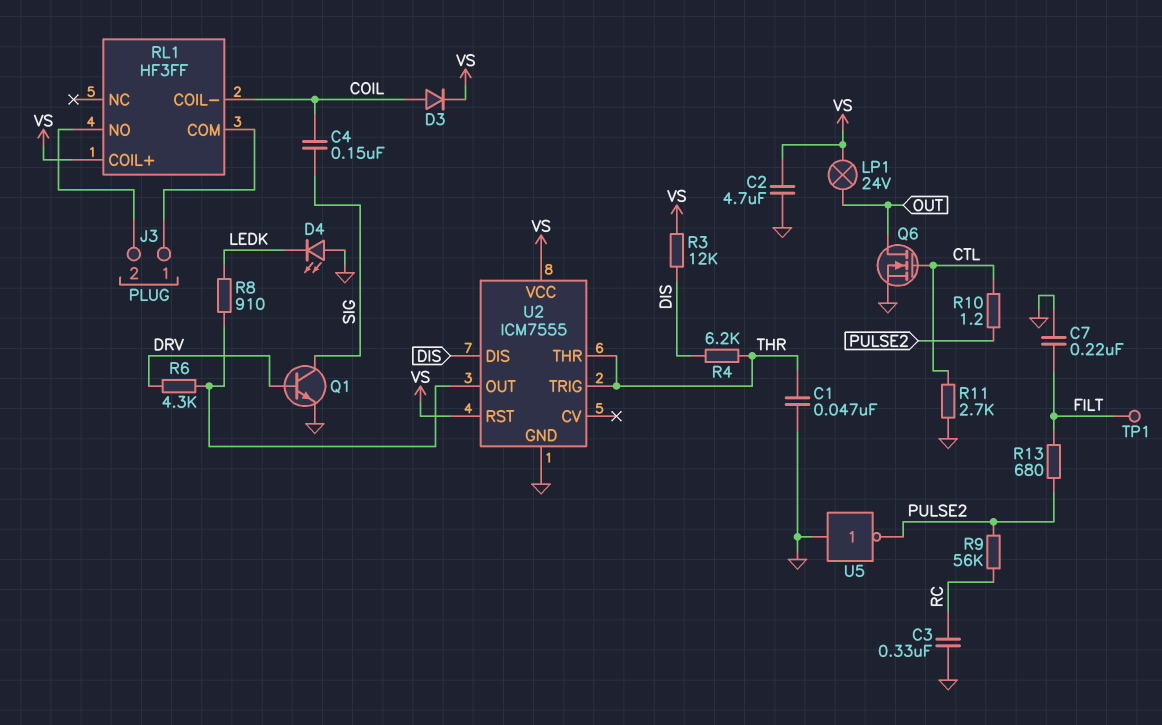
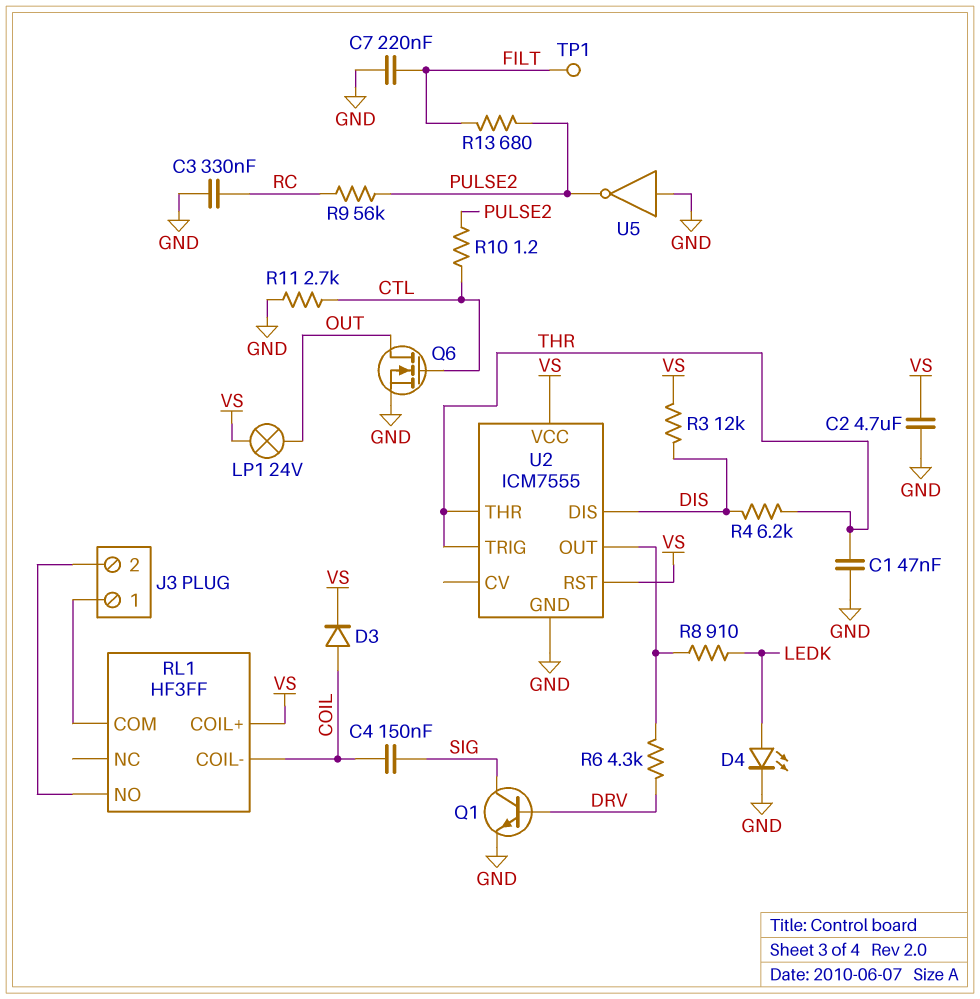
D4: LED (A GND, K LEDK) -> LED (A LEDK, K GND)

